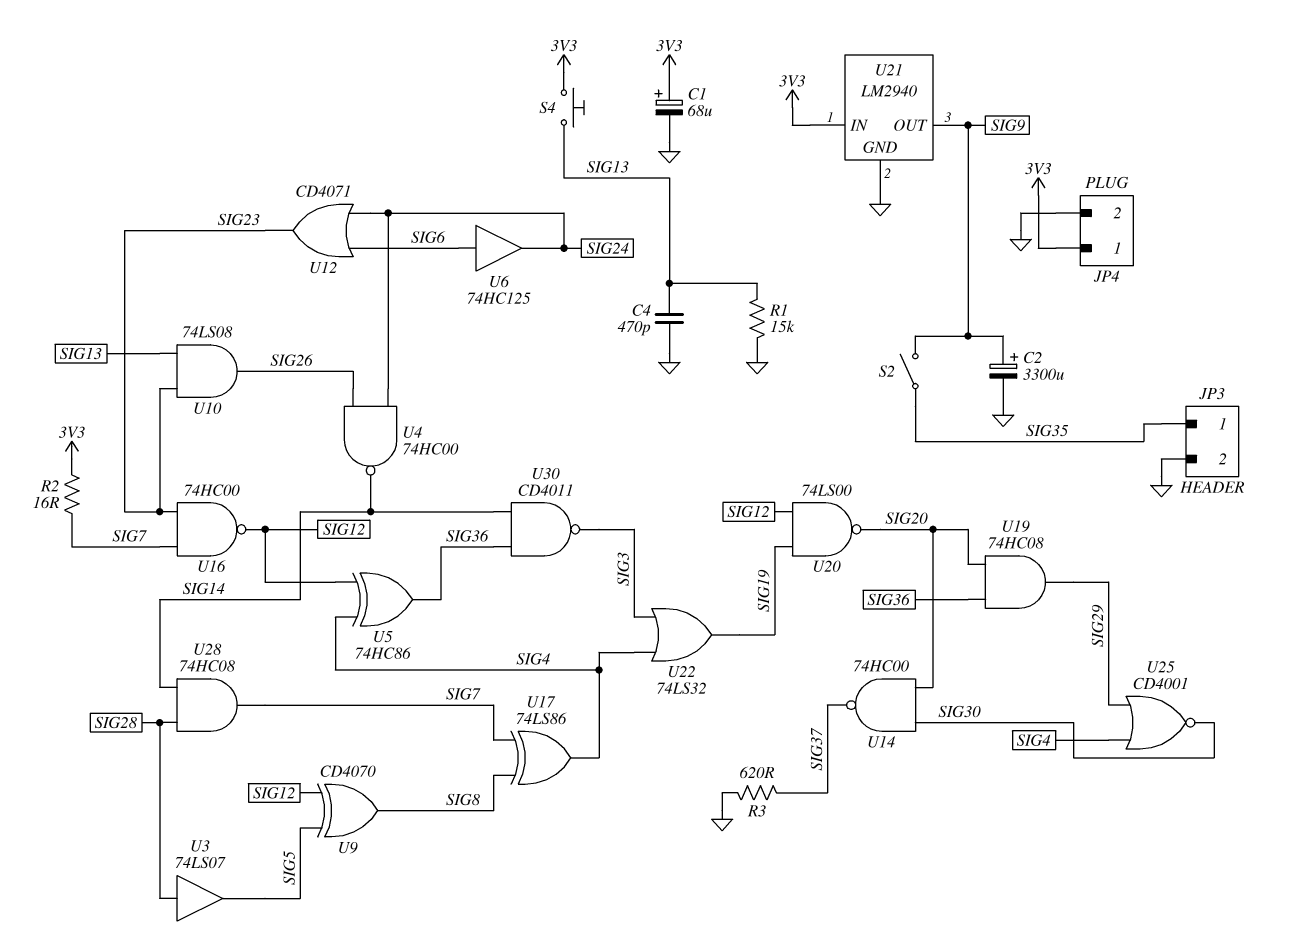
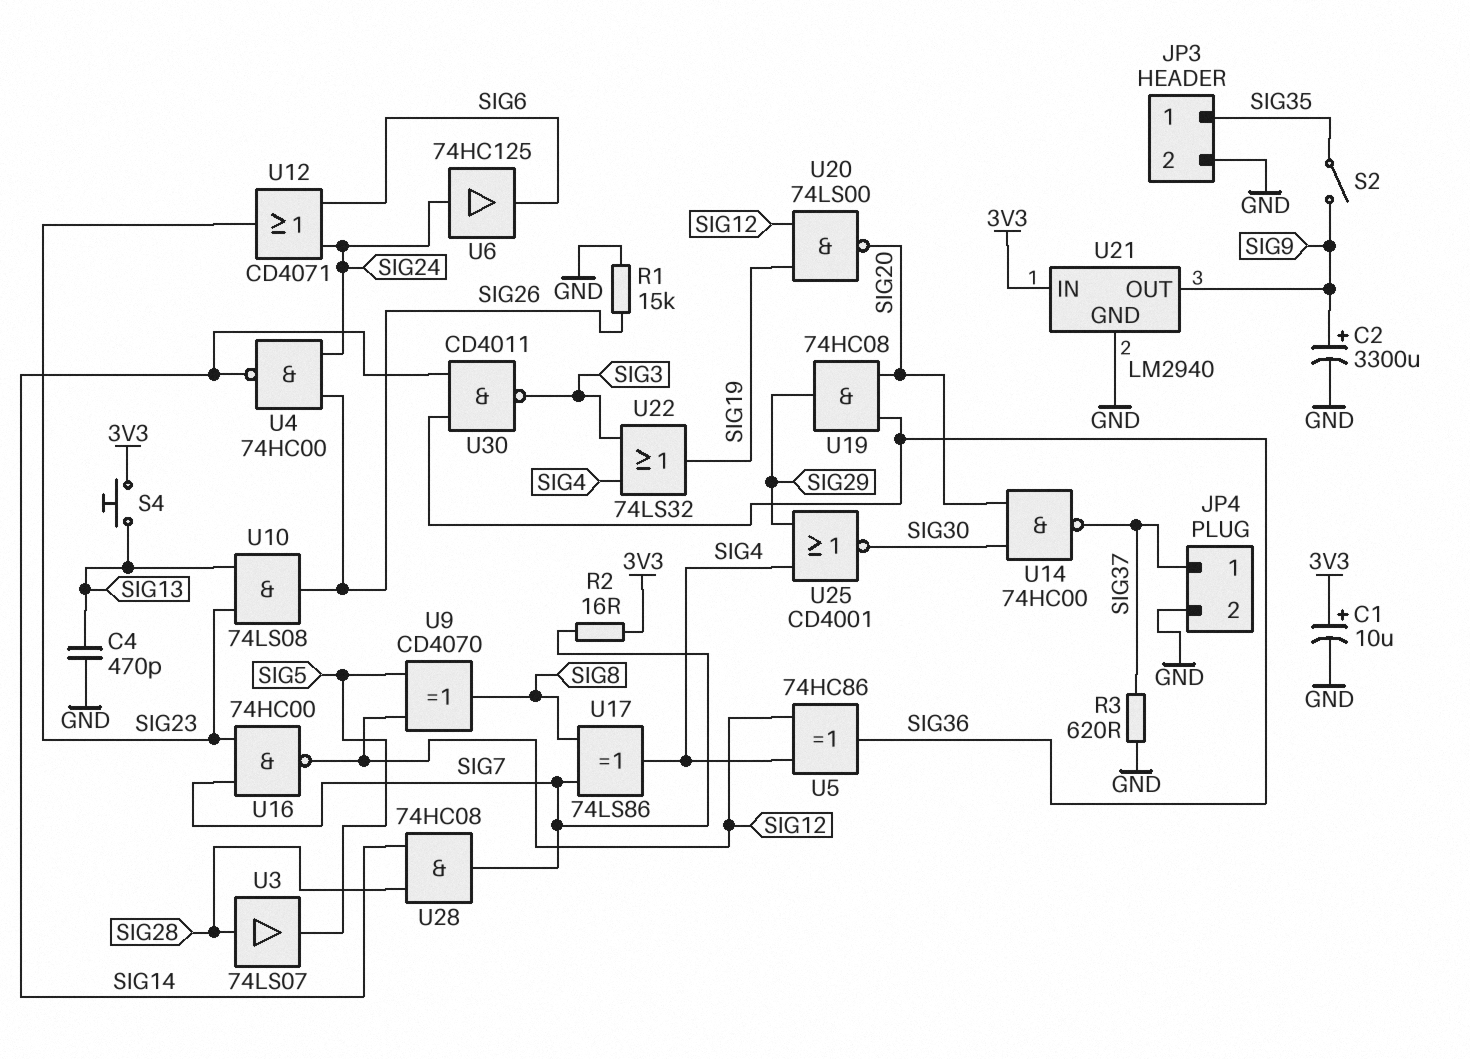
C1: 68uF (plus 3V3, minus GND) -> 10uF (plus 3V3, minus GND)
JP4 pin 1: 3V3 -> SIG37
R1: 15k (GND, SIG13) -> 15k (GND, SIG26)
U6: buffer 74HC125 (in SIG6, out SIG24) -> buffer 74HC125 (in SIG24, out SIG6)

